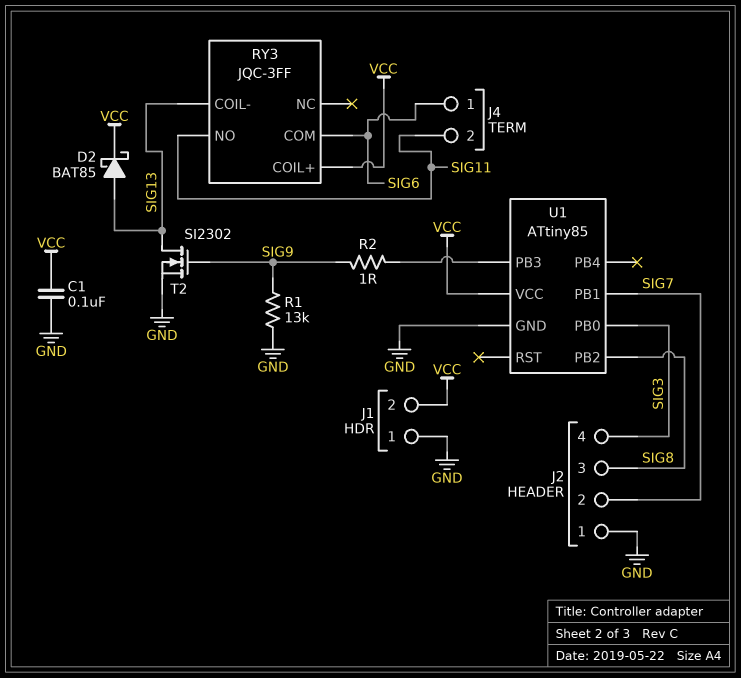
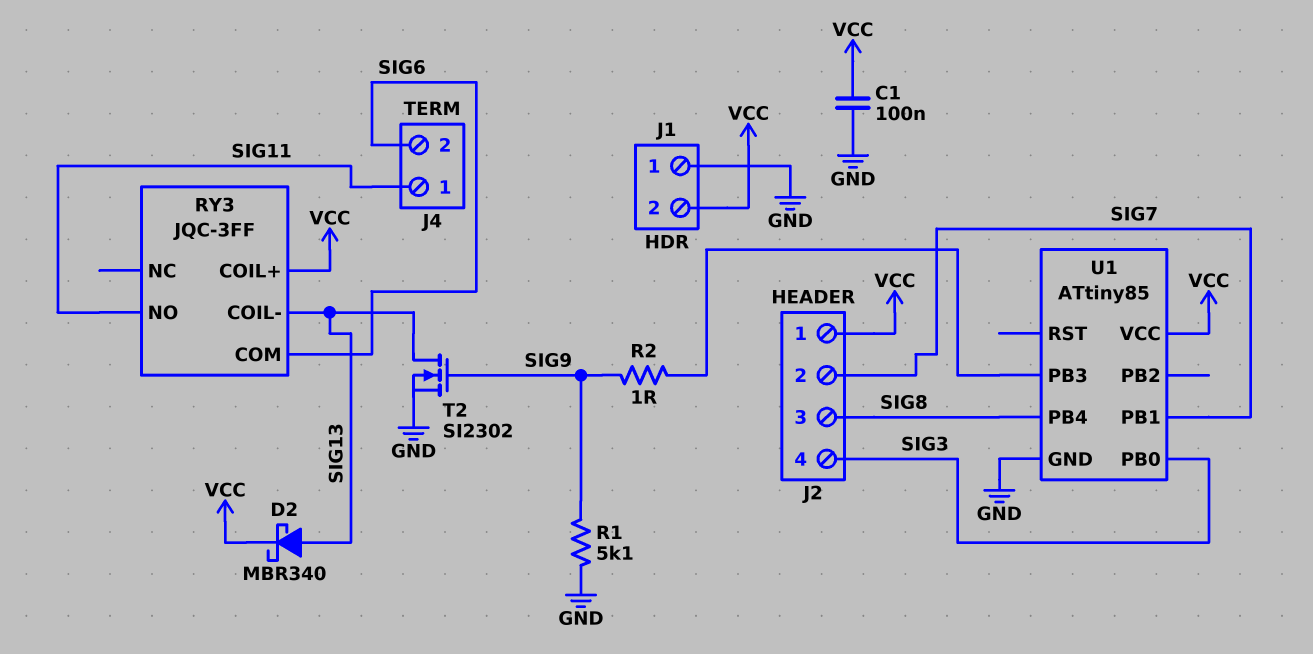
D2: schottky BAT85 (A SIG13, K VCC) -> schottky MBR340 (A SIG13, K VCC)
J2 pin 1: GND -> VCC
J4 pin 1: SIG6 -> SIG11
J4 pin 2: SIG11 -> SIG6
R1: 13k (GND, SIG9) -> 5.1k (GND, SIG9)
U1 pin PB2: SIG8 -> none
U1 pin PB4: none -> SIG8

